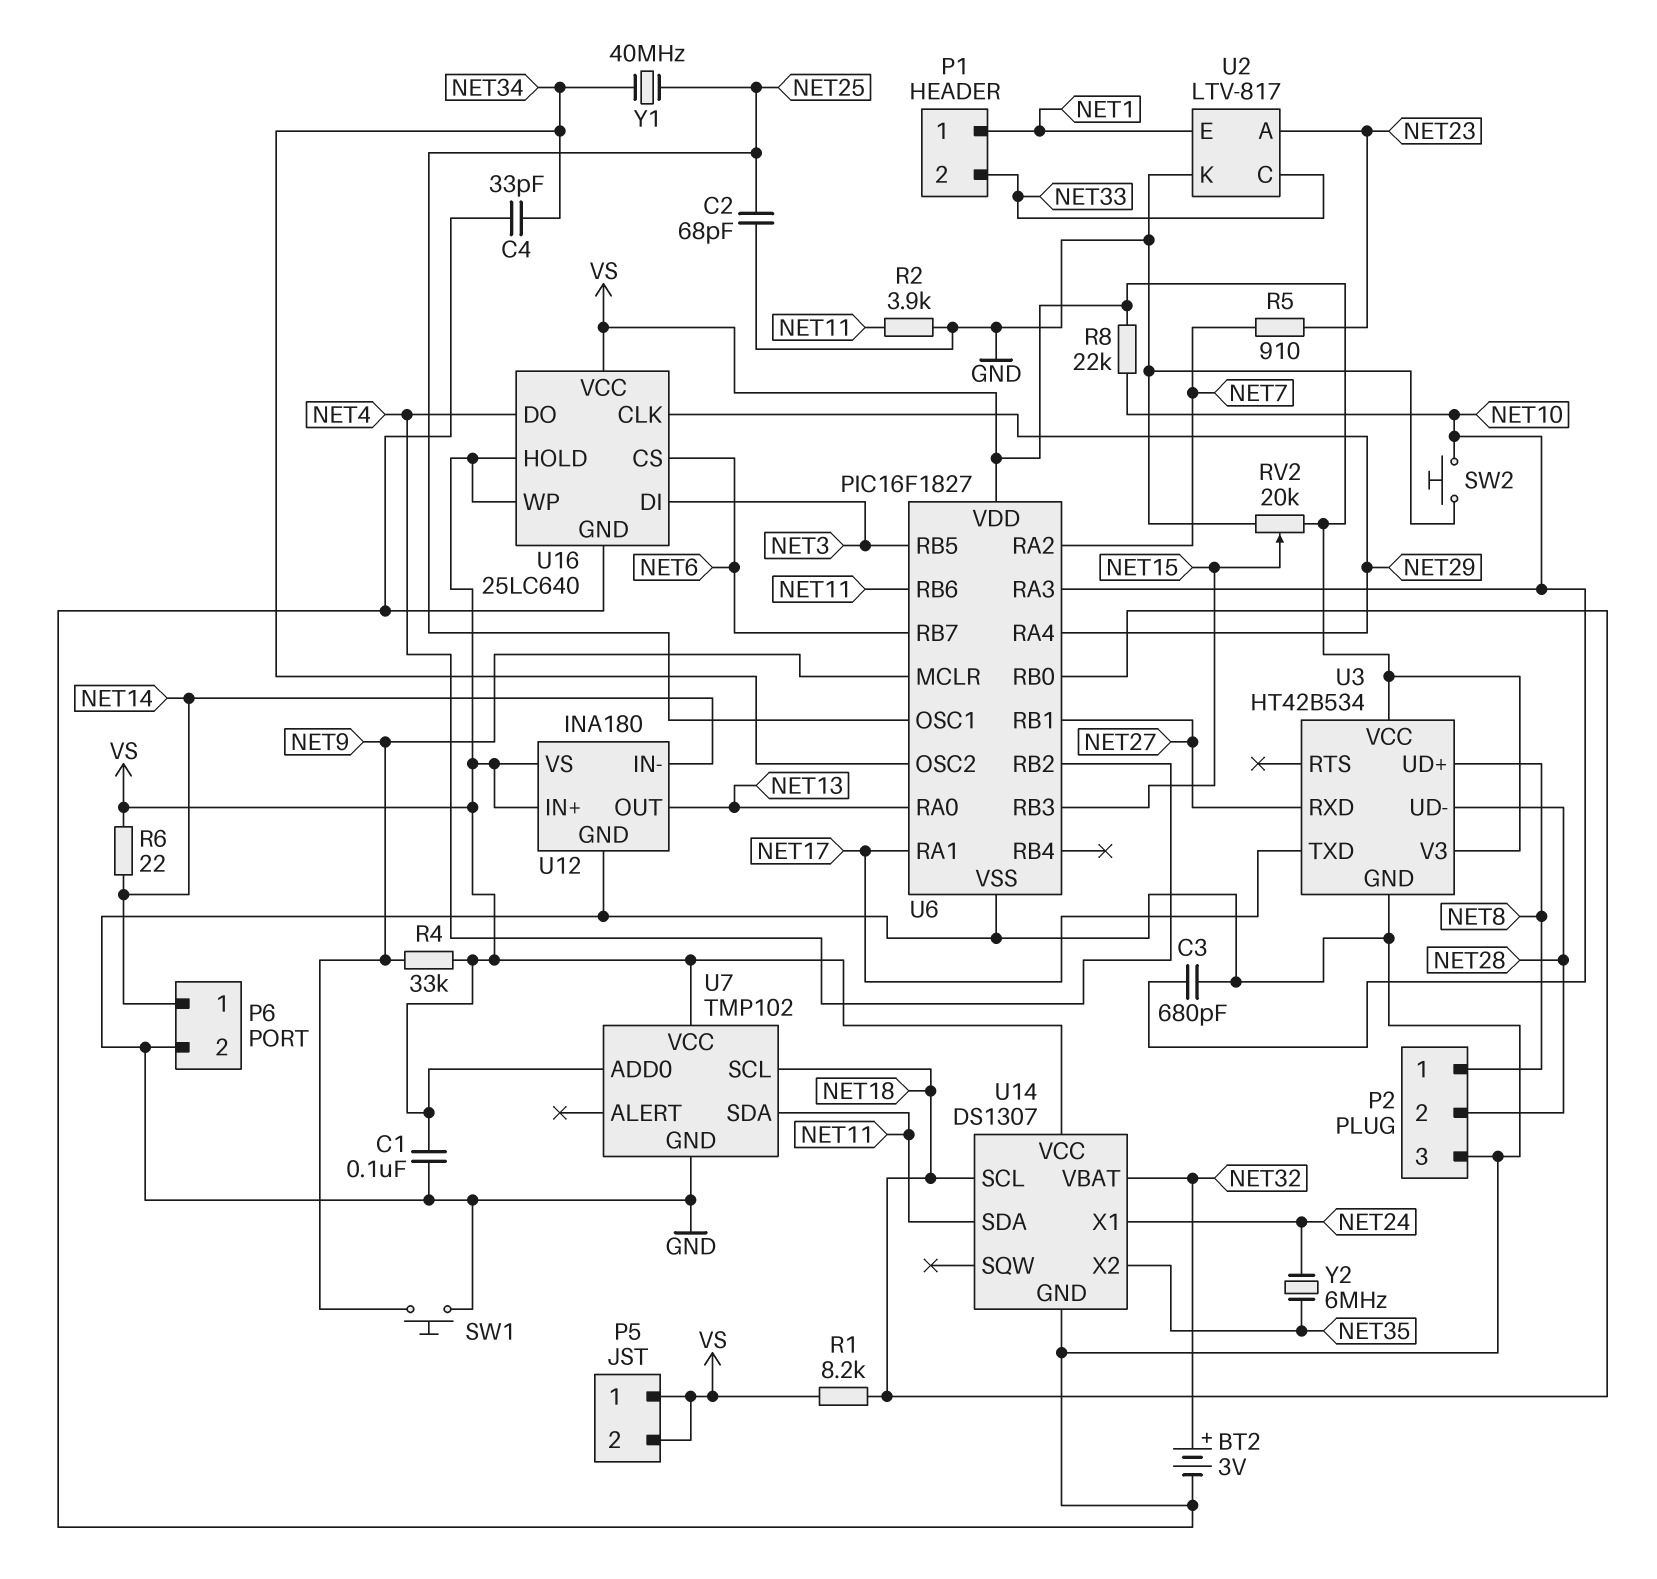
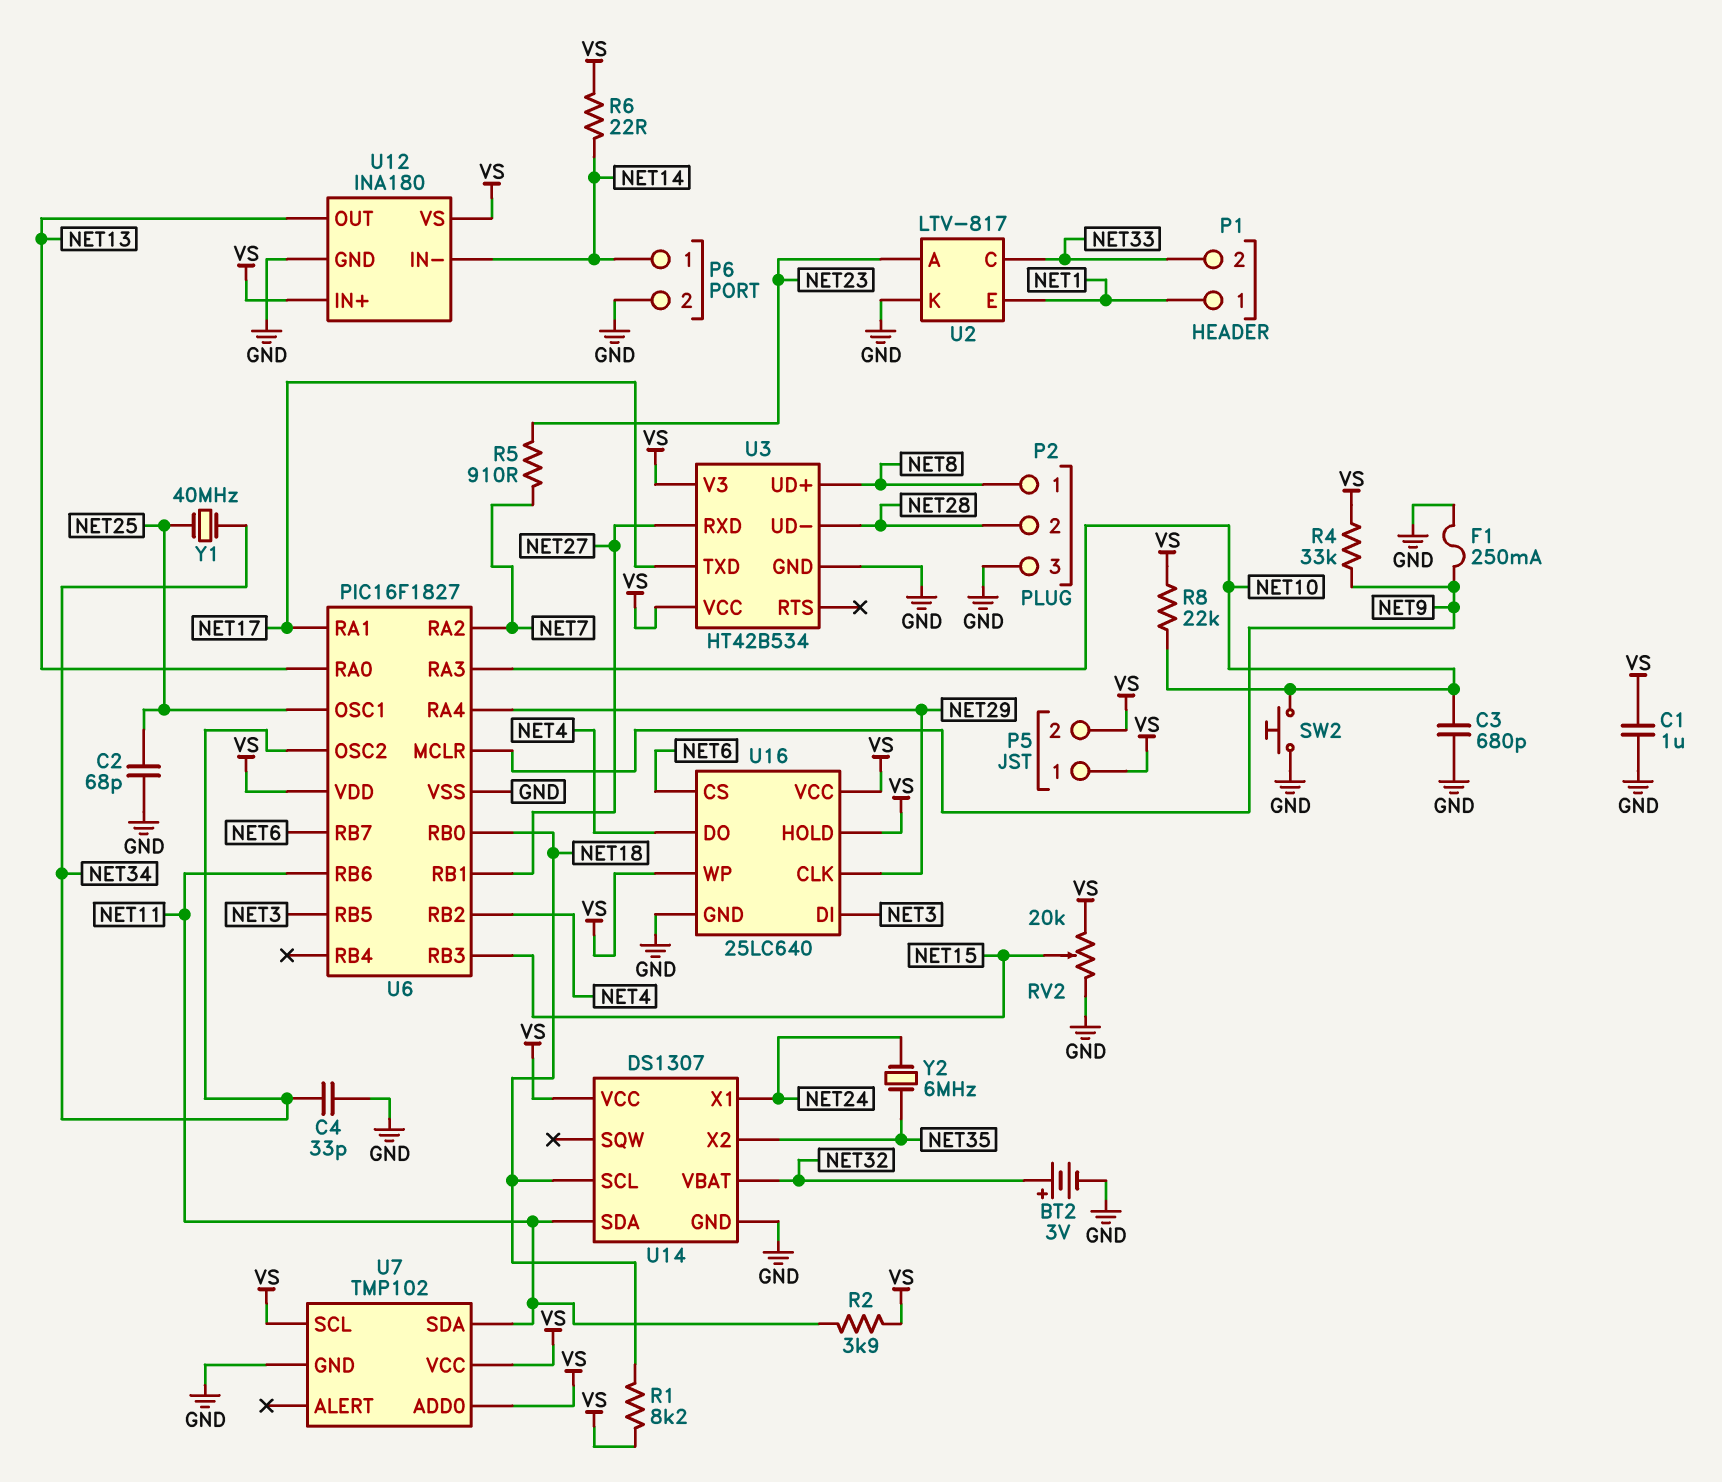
C1: 100nF (GND, VS) -> 1uF (GND, VS)
F1: none -> 250mA (GND, NET9)
R2: 3.9k (GND, NET11) -> 3.9k (NET11, VS)
SW1: button (GND, NET9) -> none
U7 pin SCL: NET18 -> VS

